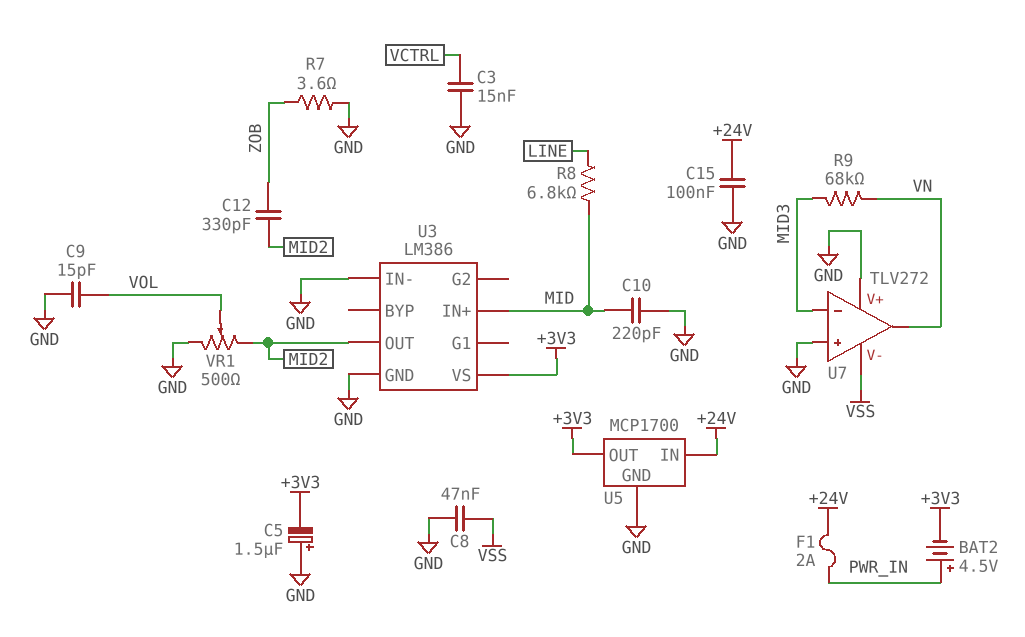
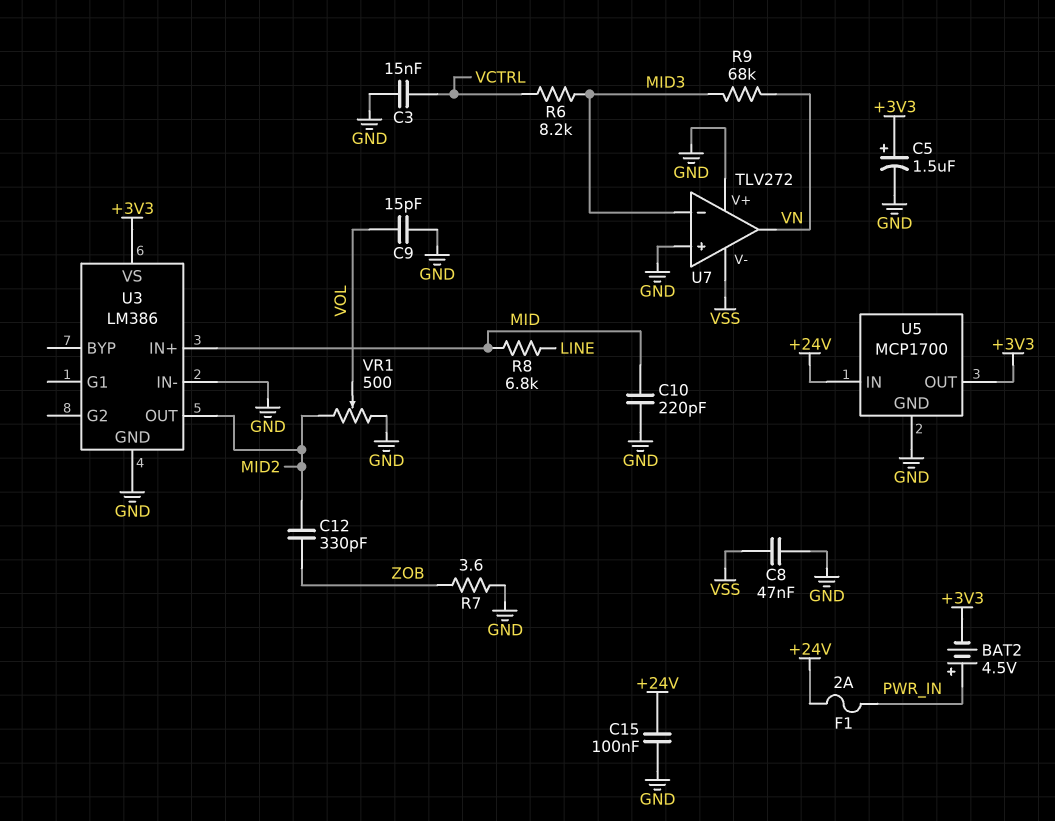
C5: 1.5uF (plus GND, minus +3V3) -> 1.5uF (plus +3V3, minus GND)
R6: none -> 8.2k (MID3, VCTRL)

